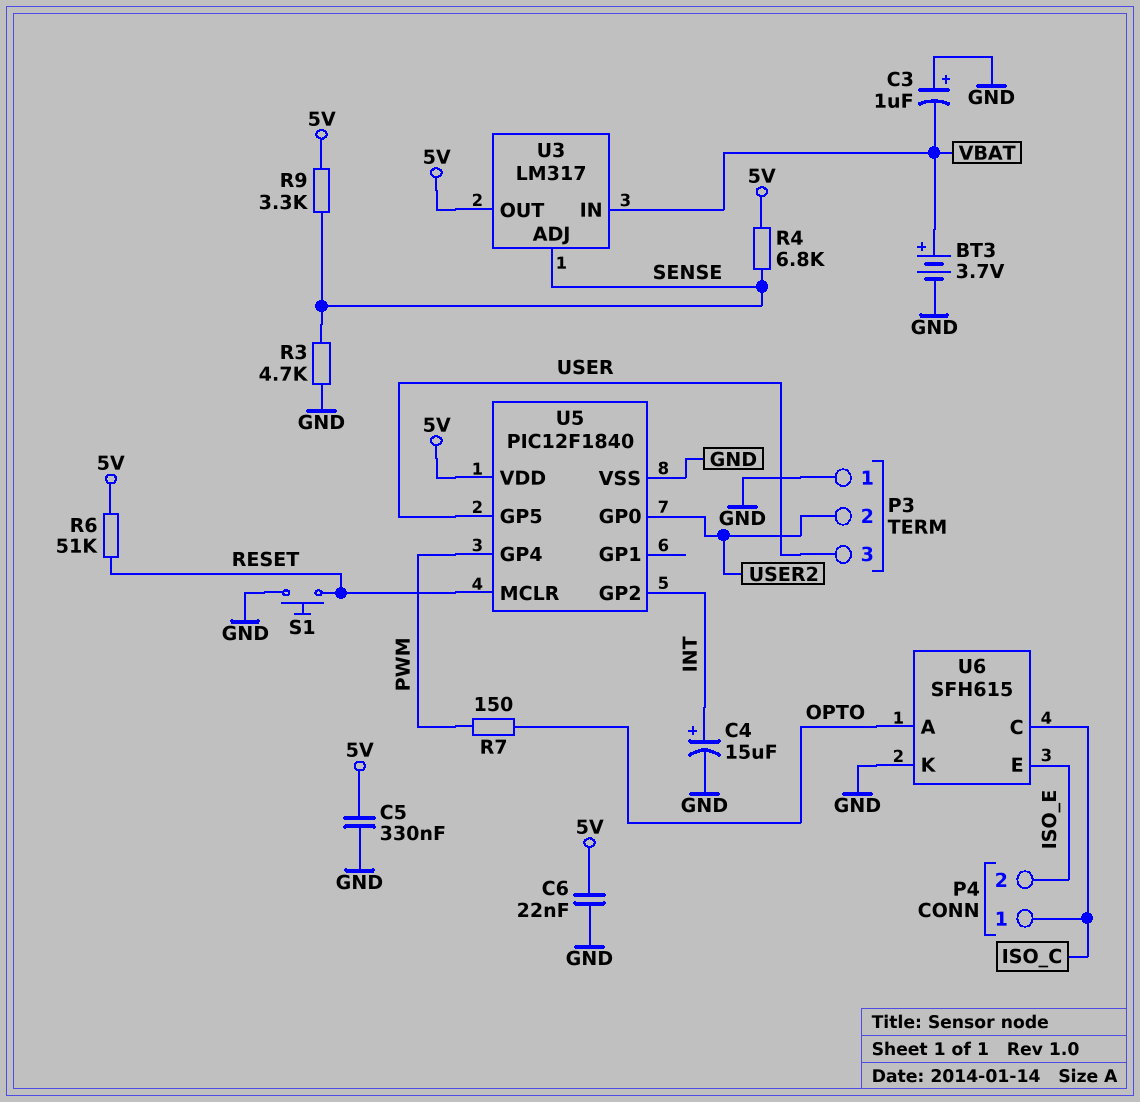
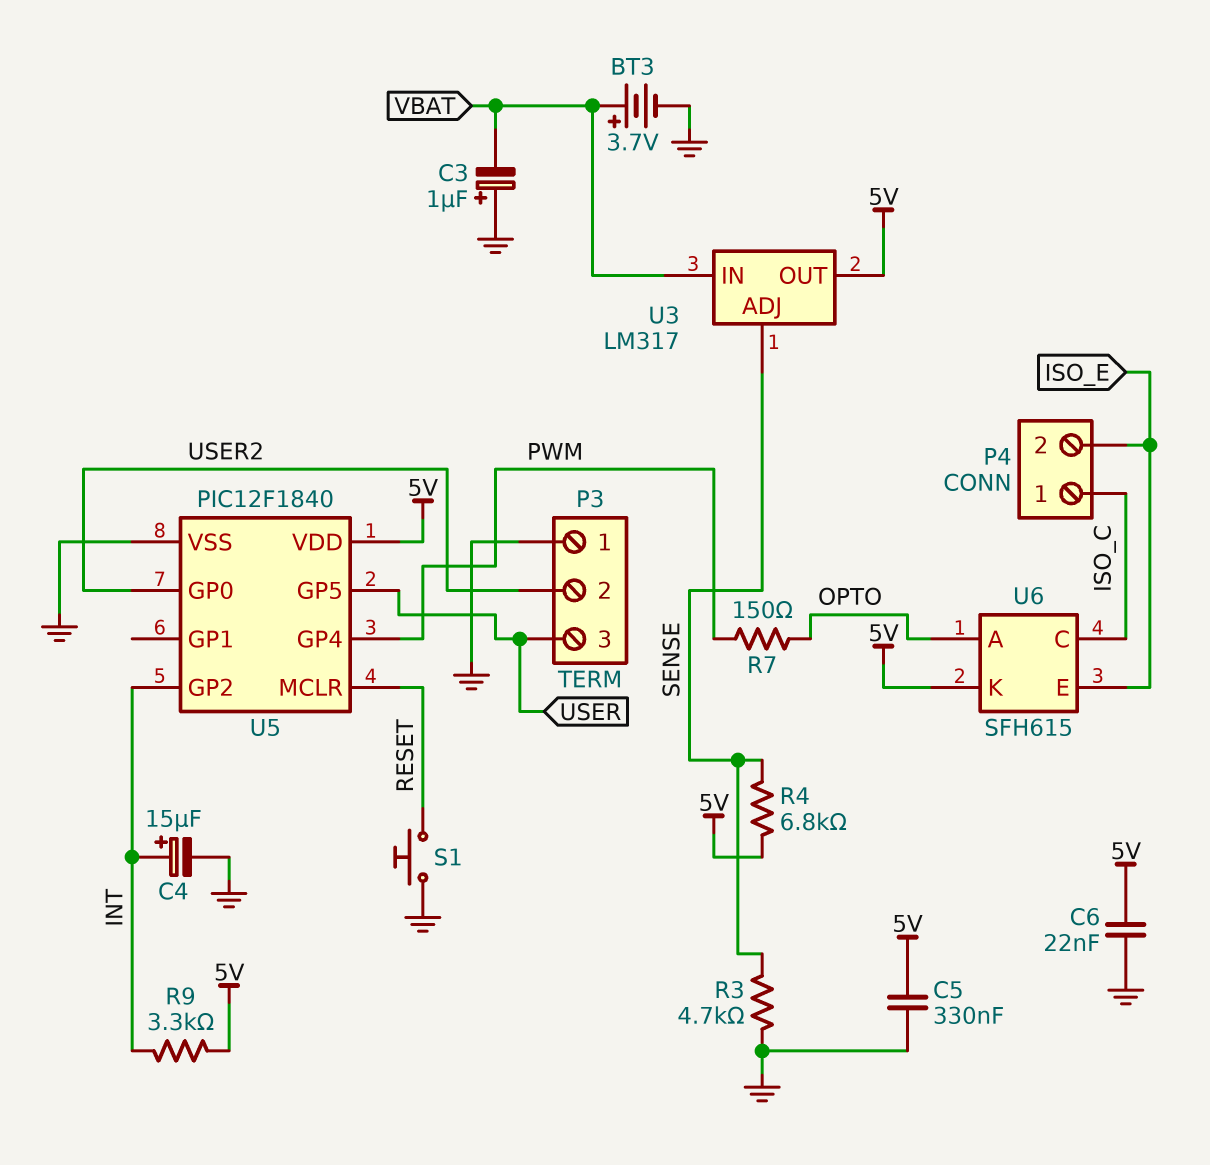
R6: 51k (5V, RESET) -> none
R9: 3.3k (5V, SENSE) -> 3.3k (5V, INT)
U6 pin K: GND -> 5V

